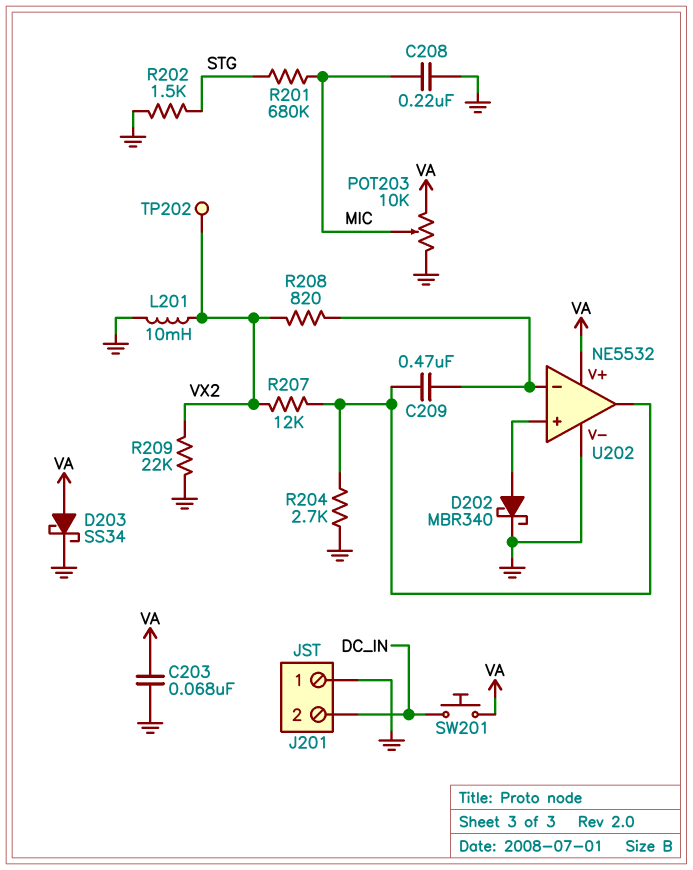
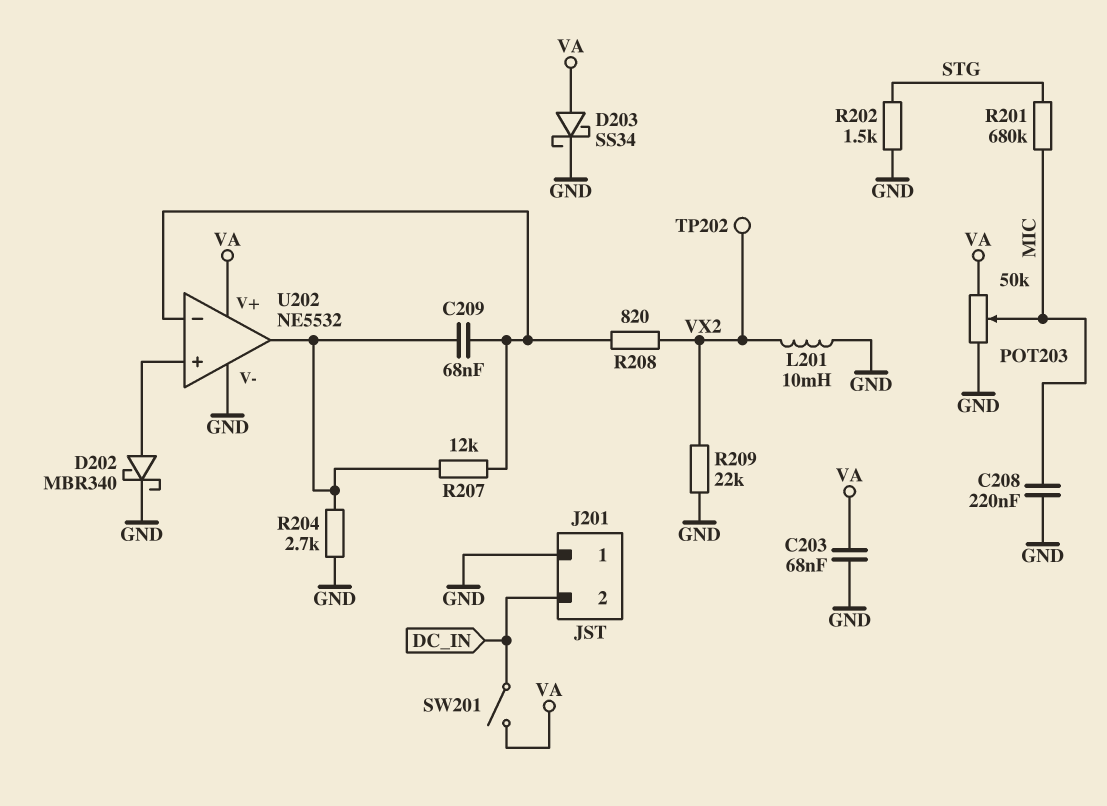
C209: 470nF (U202/in-, U202/out) -> 68nF (U202/in-, U202/out)
POT203: 10k (GND, VA, wiper MIC) -> 50k (GND, VA, wiper MIC)
R207: 12k (U202/out, VX2) -> 12k (U202/in-, U202/out)
SW201: button (DC_IN, VA) -> switch (DC_IN, VA)

